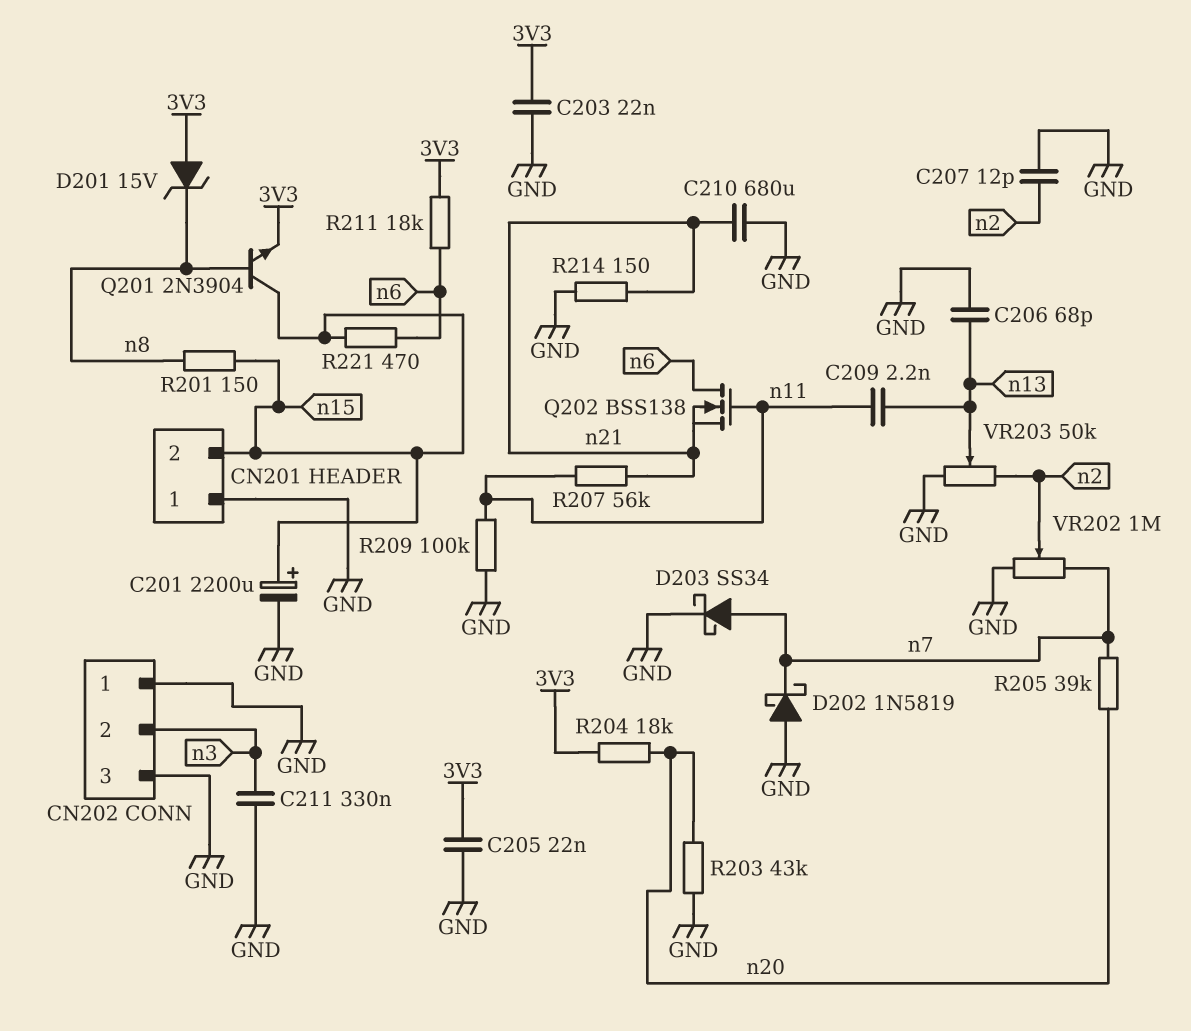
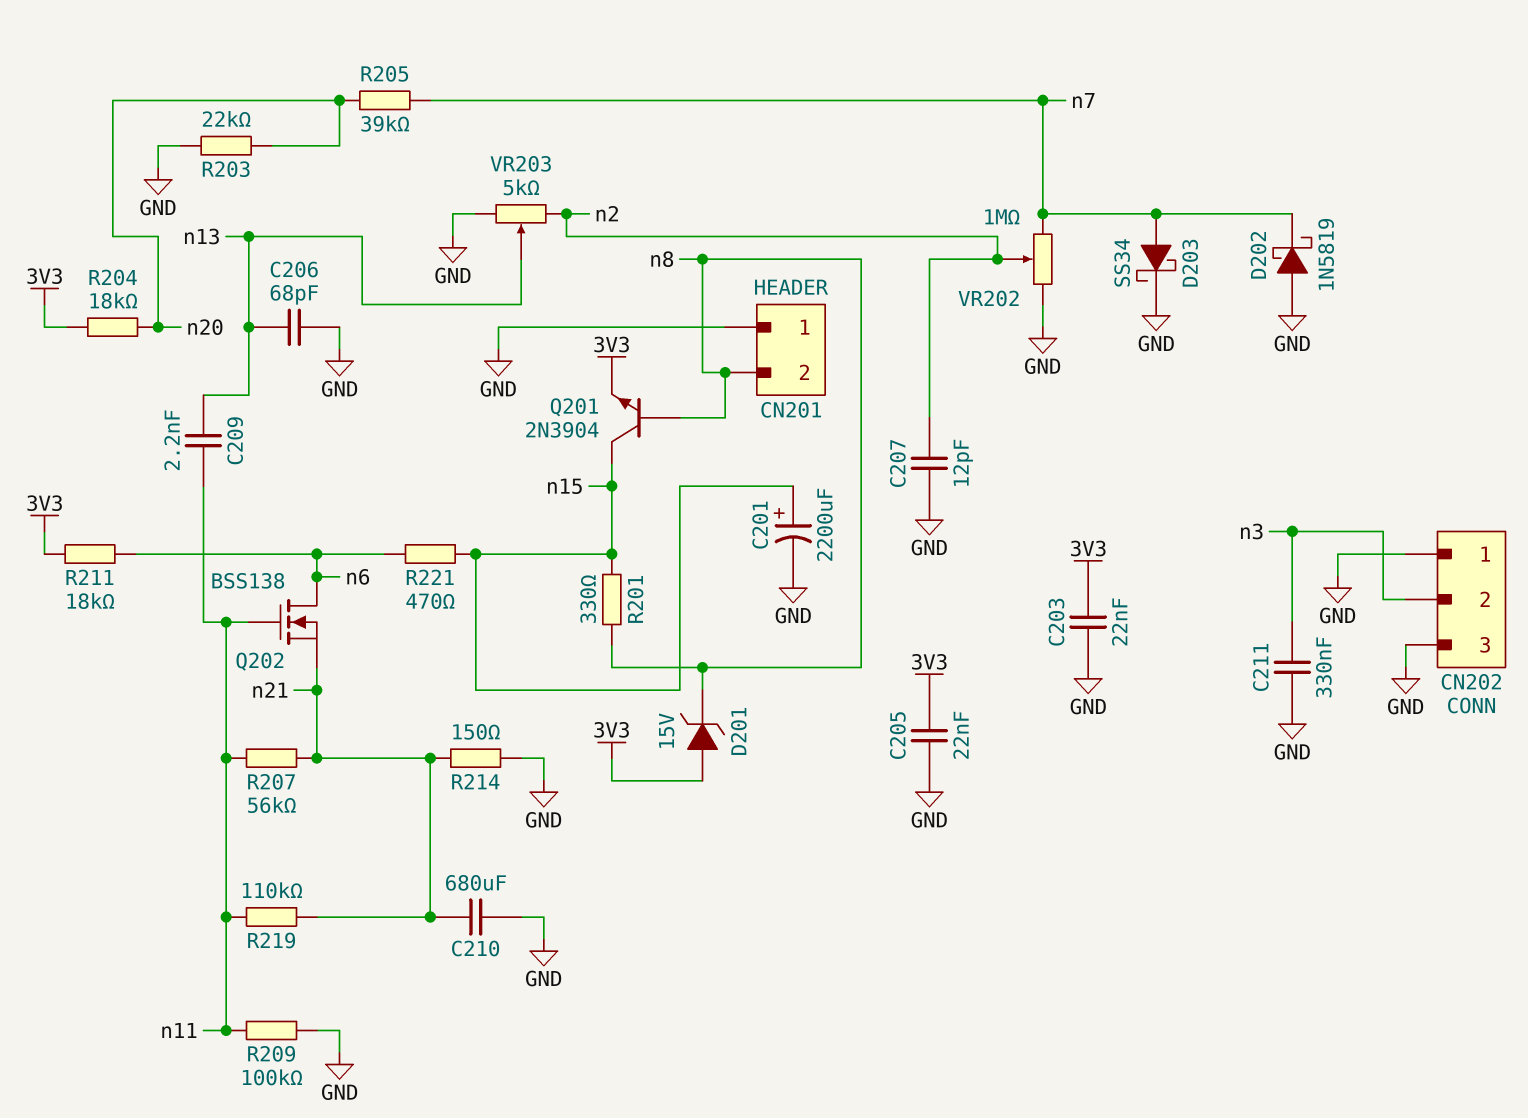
CN201 pin 2: n15 -> n8
R201: 150 (n8, n15) -> 330 (n8, n15)
R203: 43k (GND, n20) -> 22k (GND, n20)
R219: none -> 110k (n11, n21)
VR203: 50k (GND, n2, wiper n13) -> 5k (GND, n2, wiper n13)

